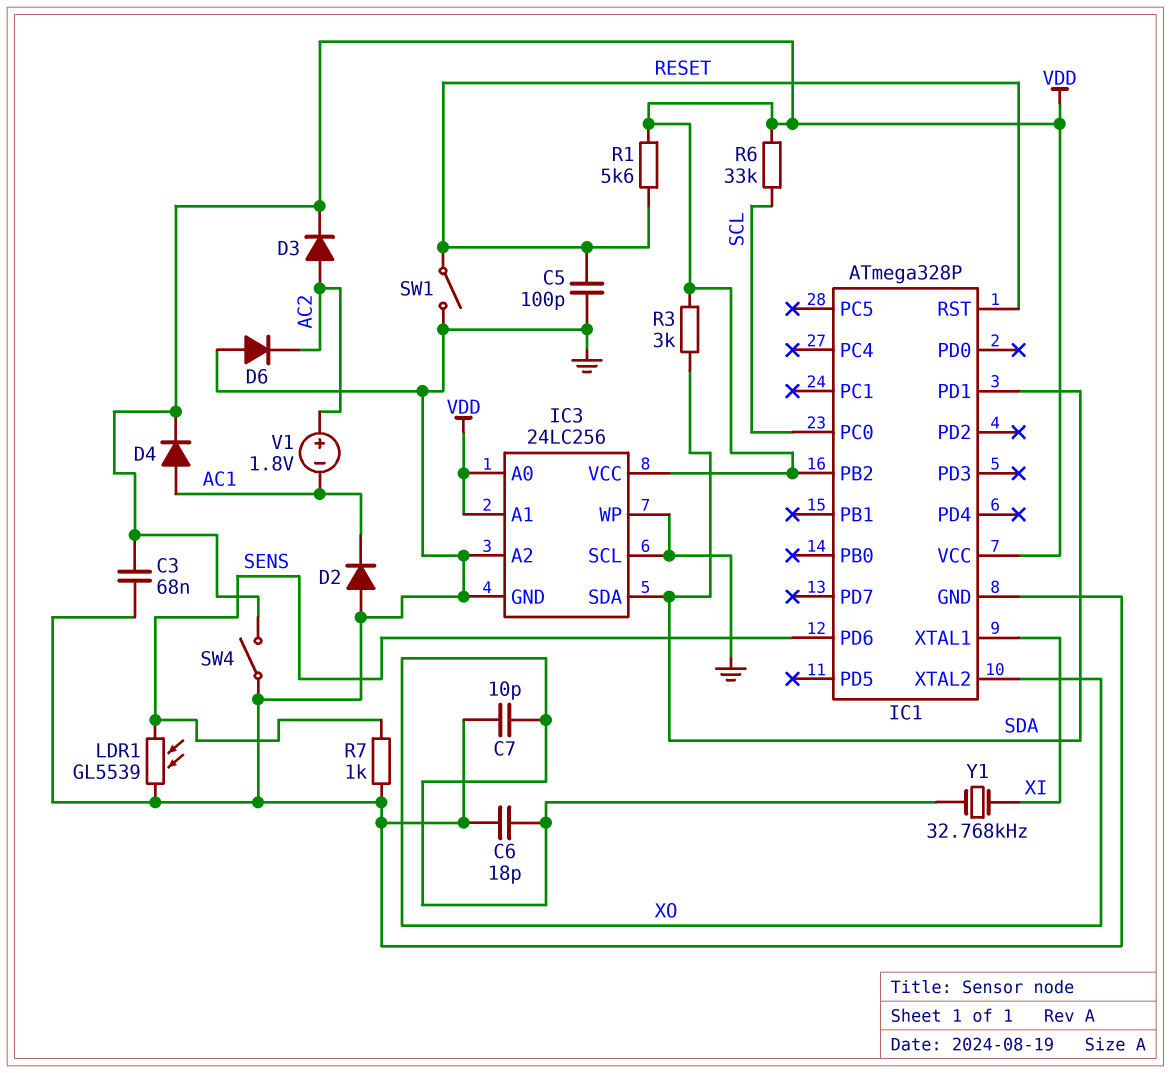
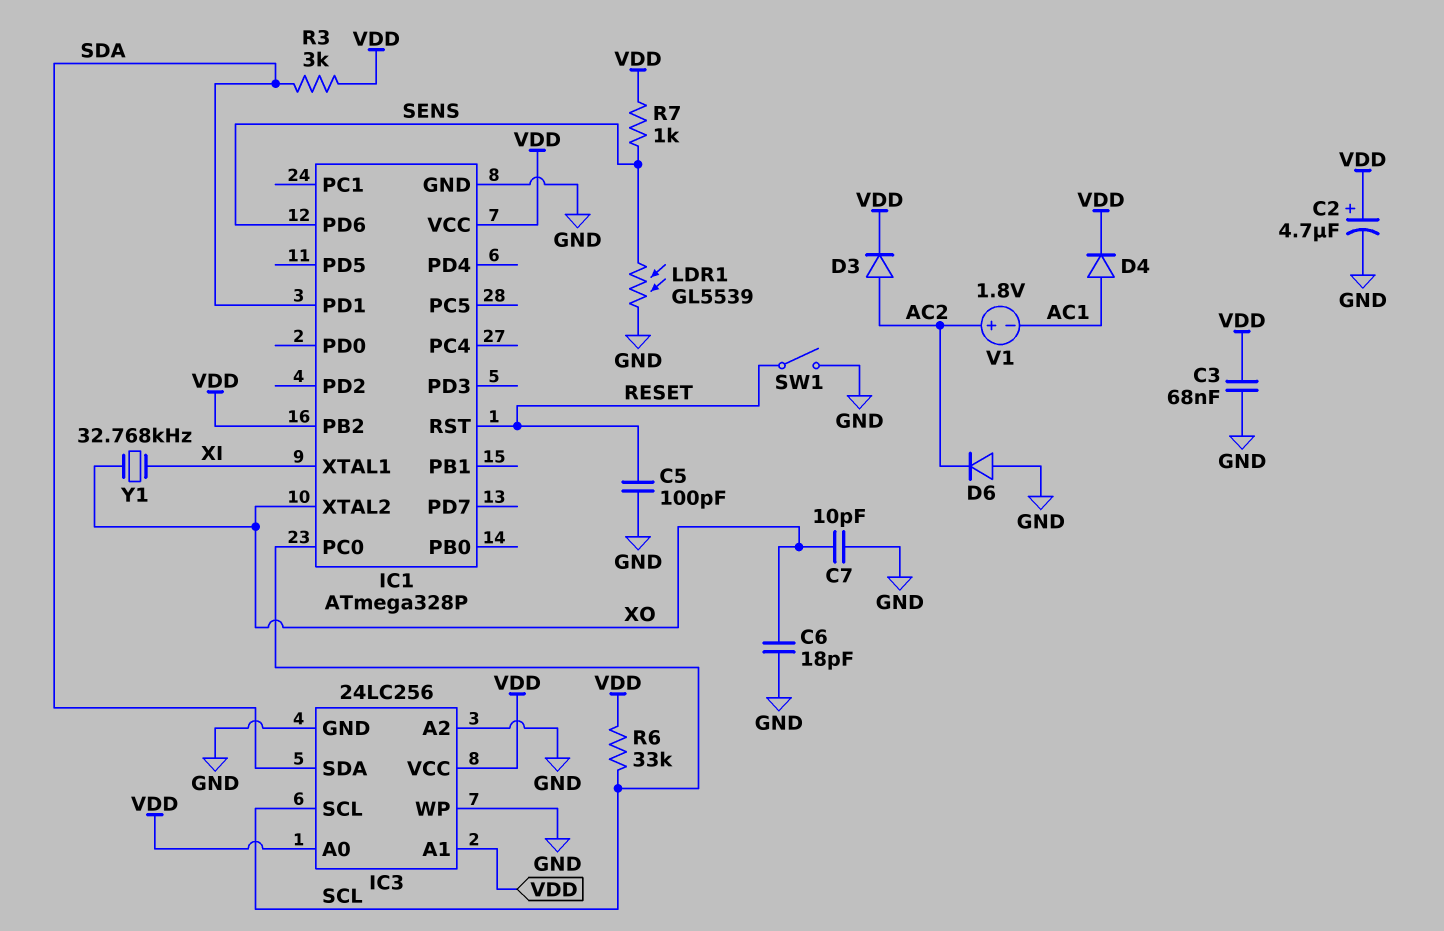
C2: none -> 4.7uF (plus VDD, minus GND)
D2: diode (A GND, K AC1) -> none
IC3 pin SCL: GND -> SCL
R1: 5.6k (RESET, VDD) -> none
R7: 1k (GND, SENS) -> 1k (SENS, VDD)
SW4: switch (GND, VDD) -> none

